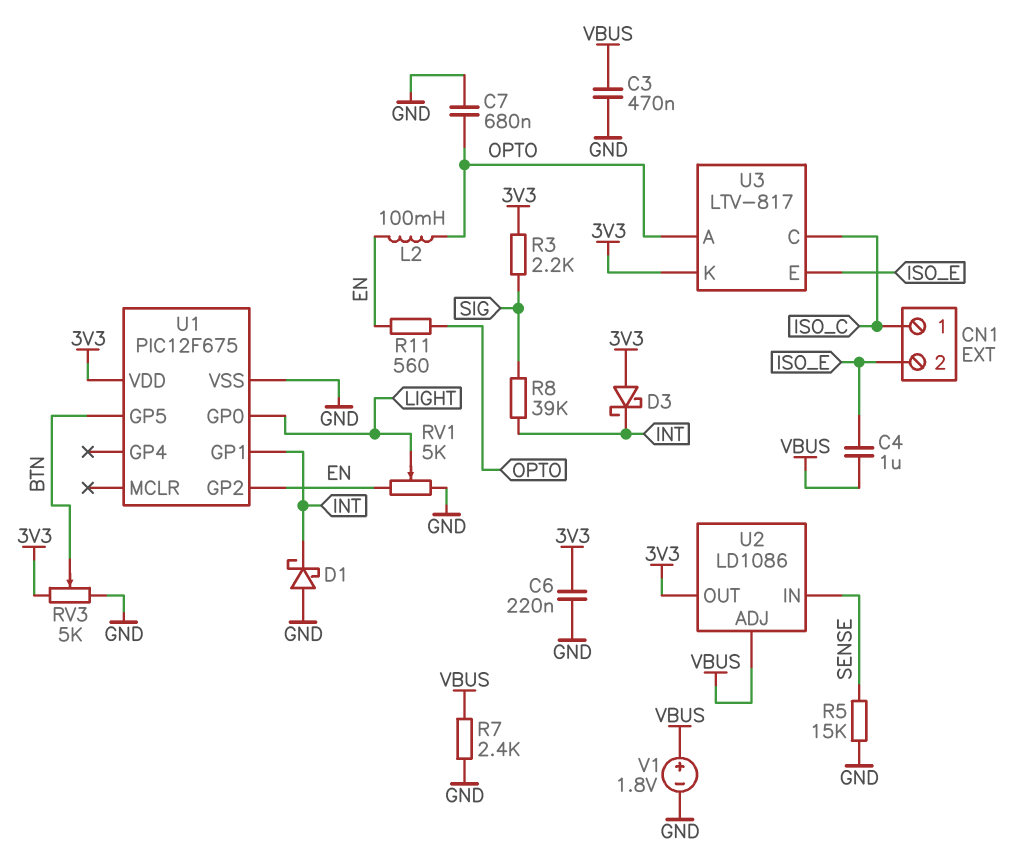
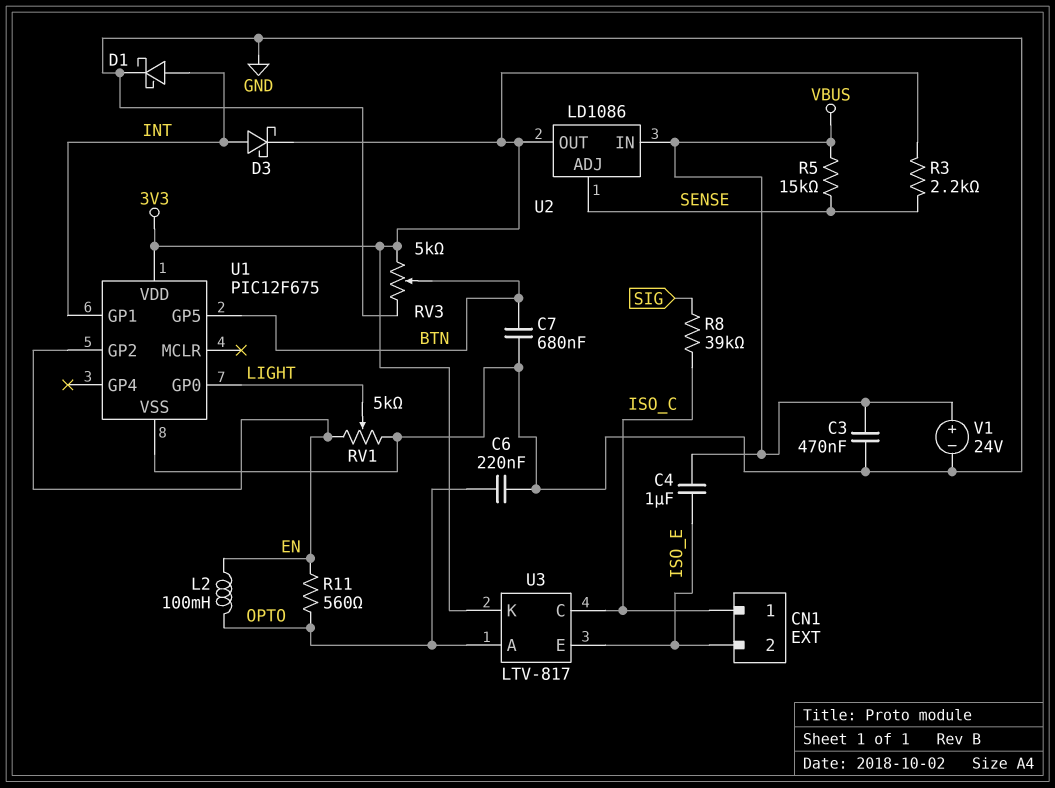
C6: 220nF (3V3, GND) -> 220nF (GND, OPTO)
C7: 680nF (GND, OPTO) -> 680nF (BTN, GND)
D1: schottky (A GND, K INT) -> schottky (A INT, K GND)
D3: schottky (A 3V3, K INT) -> schottky (A INT, K 3V3)
R3: 2.2k (3V3, SIG) -> 2.2k (3V3, SENSE)
R5: 15k (GND, SENSE) -> 15k (SENSE, VBUS)
R7: 2.4k (GND, VBUS) -> none
R8: 39k (INT, SIG) -> 39k (ISO_C, SIG)
U2 pin ADJ: VBUS -> SENSE
U2 pin IN: SENSE -> VBUS
V1: 1.8V (plus VBUS, minus GND) -> 24V (plus VBUS, minus GND)

